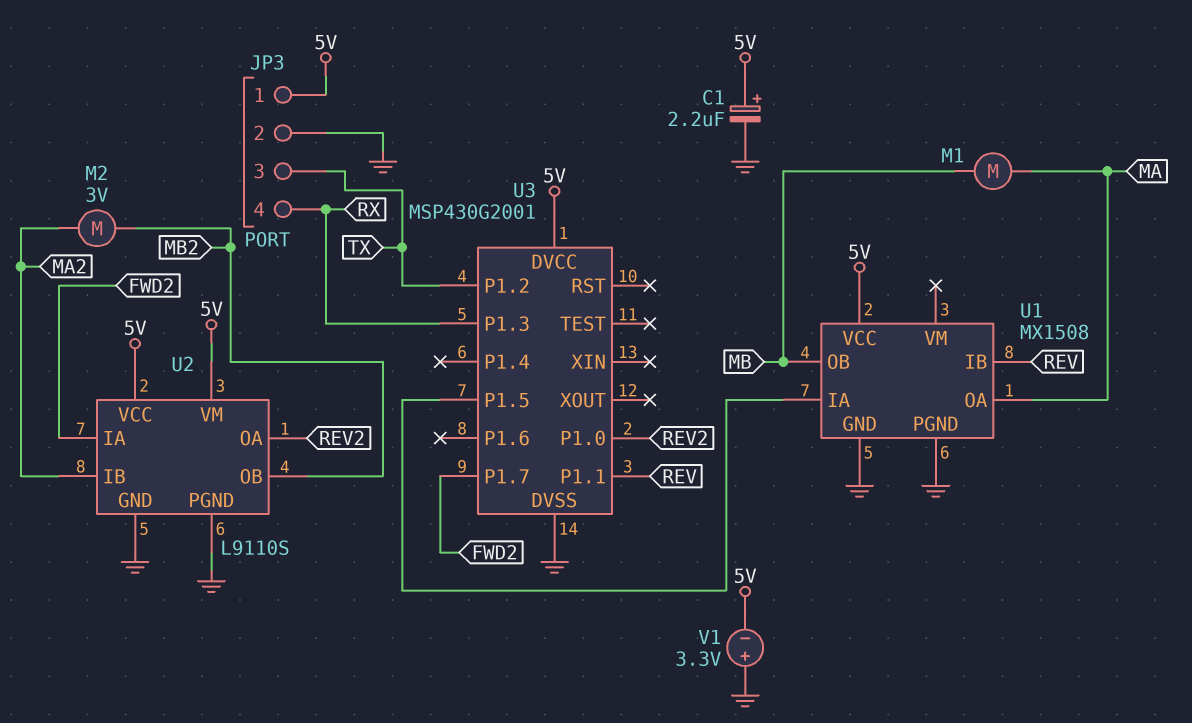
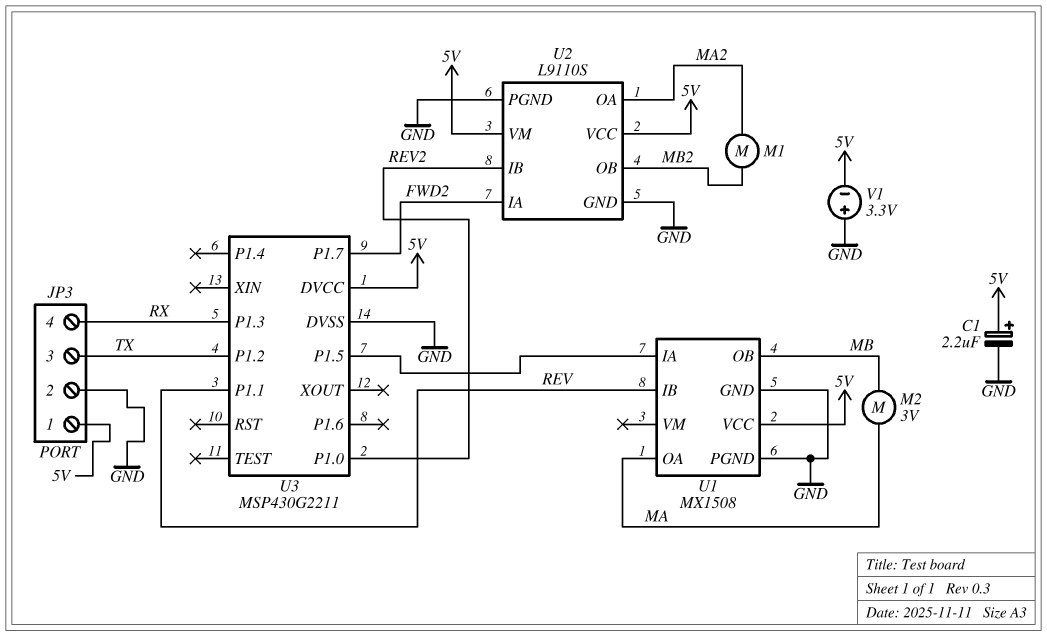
M1: motor (MA, MB) -> motor (MA2, MB2)
M2: motor 3V (MA2, MB2) -> motor 3V (MA, MB)
U2 pin IB: MA2 -> REV2
U2 pin OA: REV2 -> MA2
U3: MSP430G2001 -> MSP430G2211

